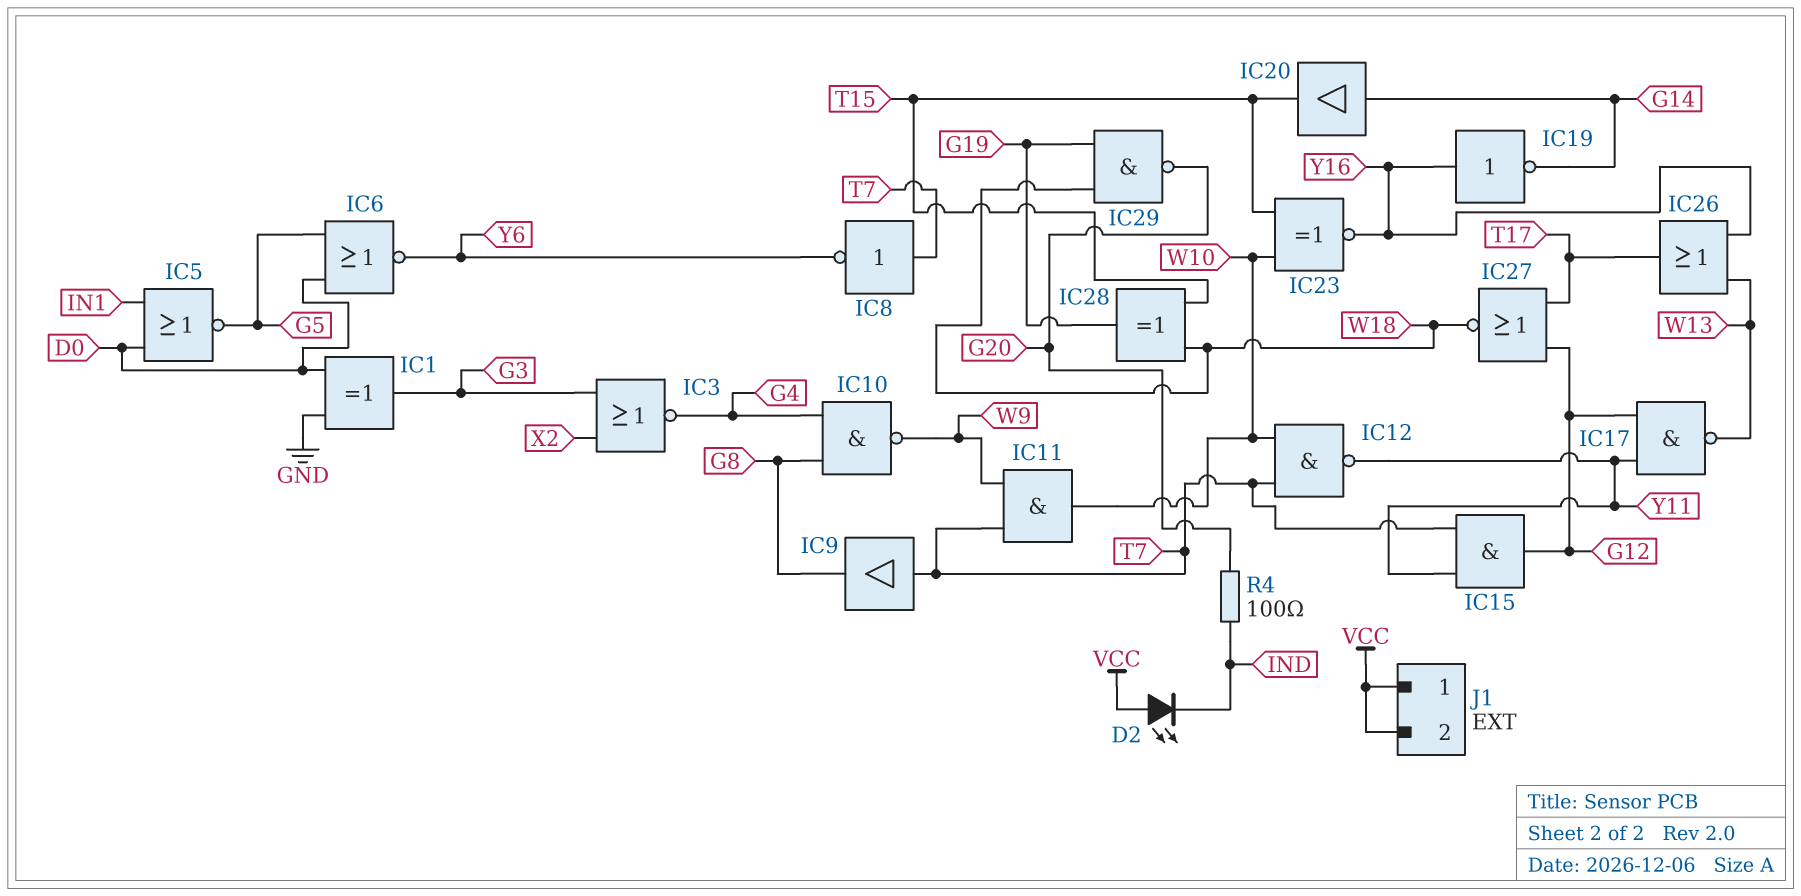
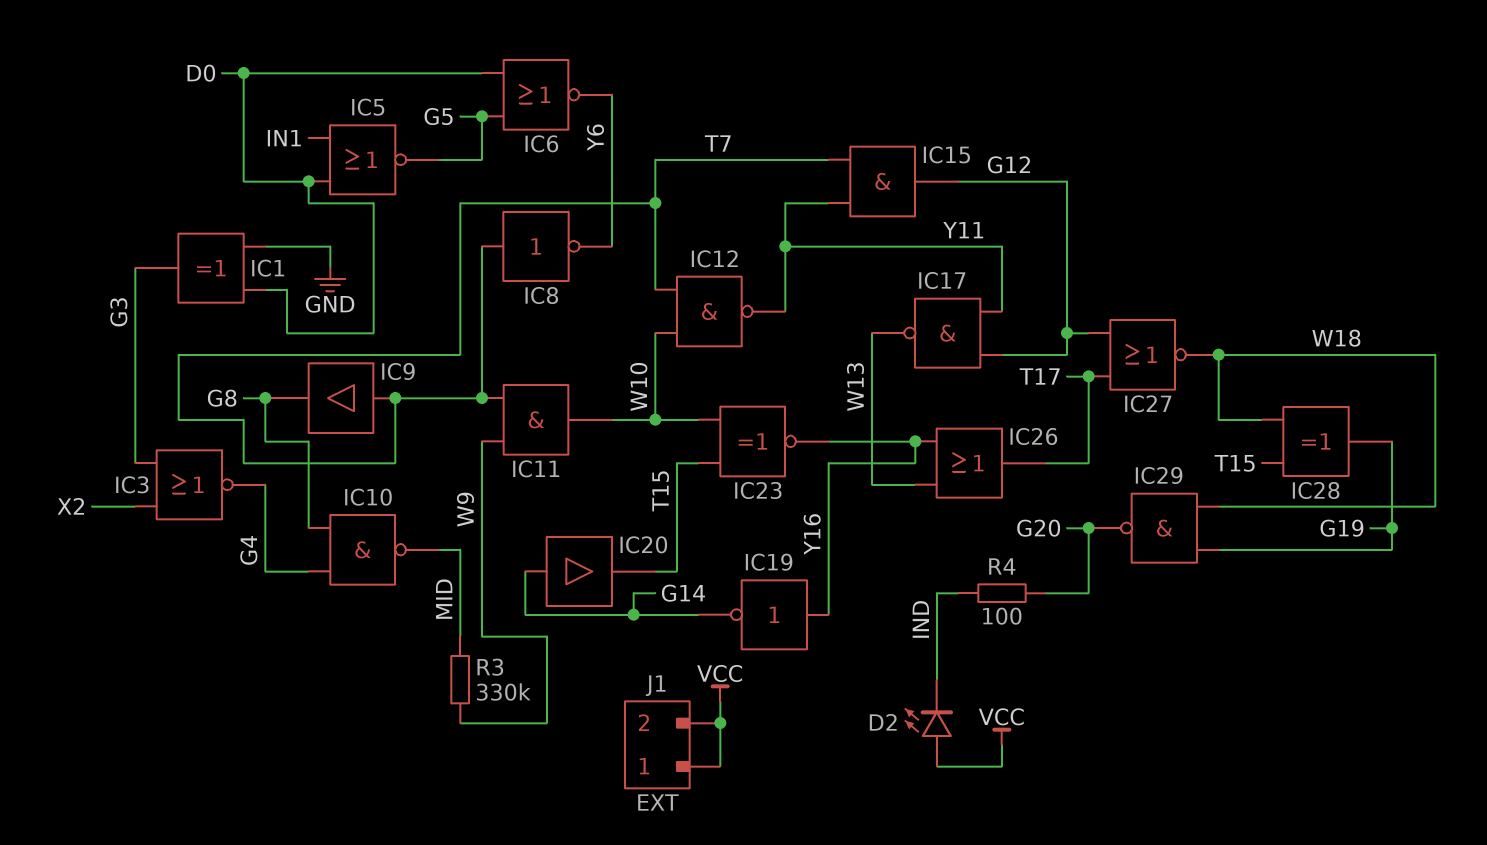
IC10: NAND (in G4, in G8, out W9) -> NAND (in G4, in G8, out MID)
R3: none -> 330k (MID, W9)

